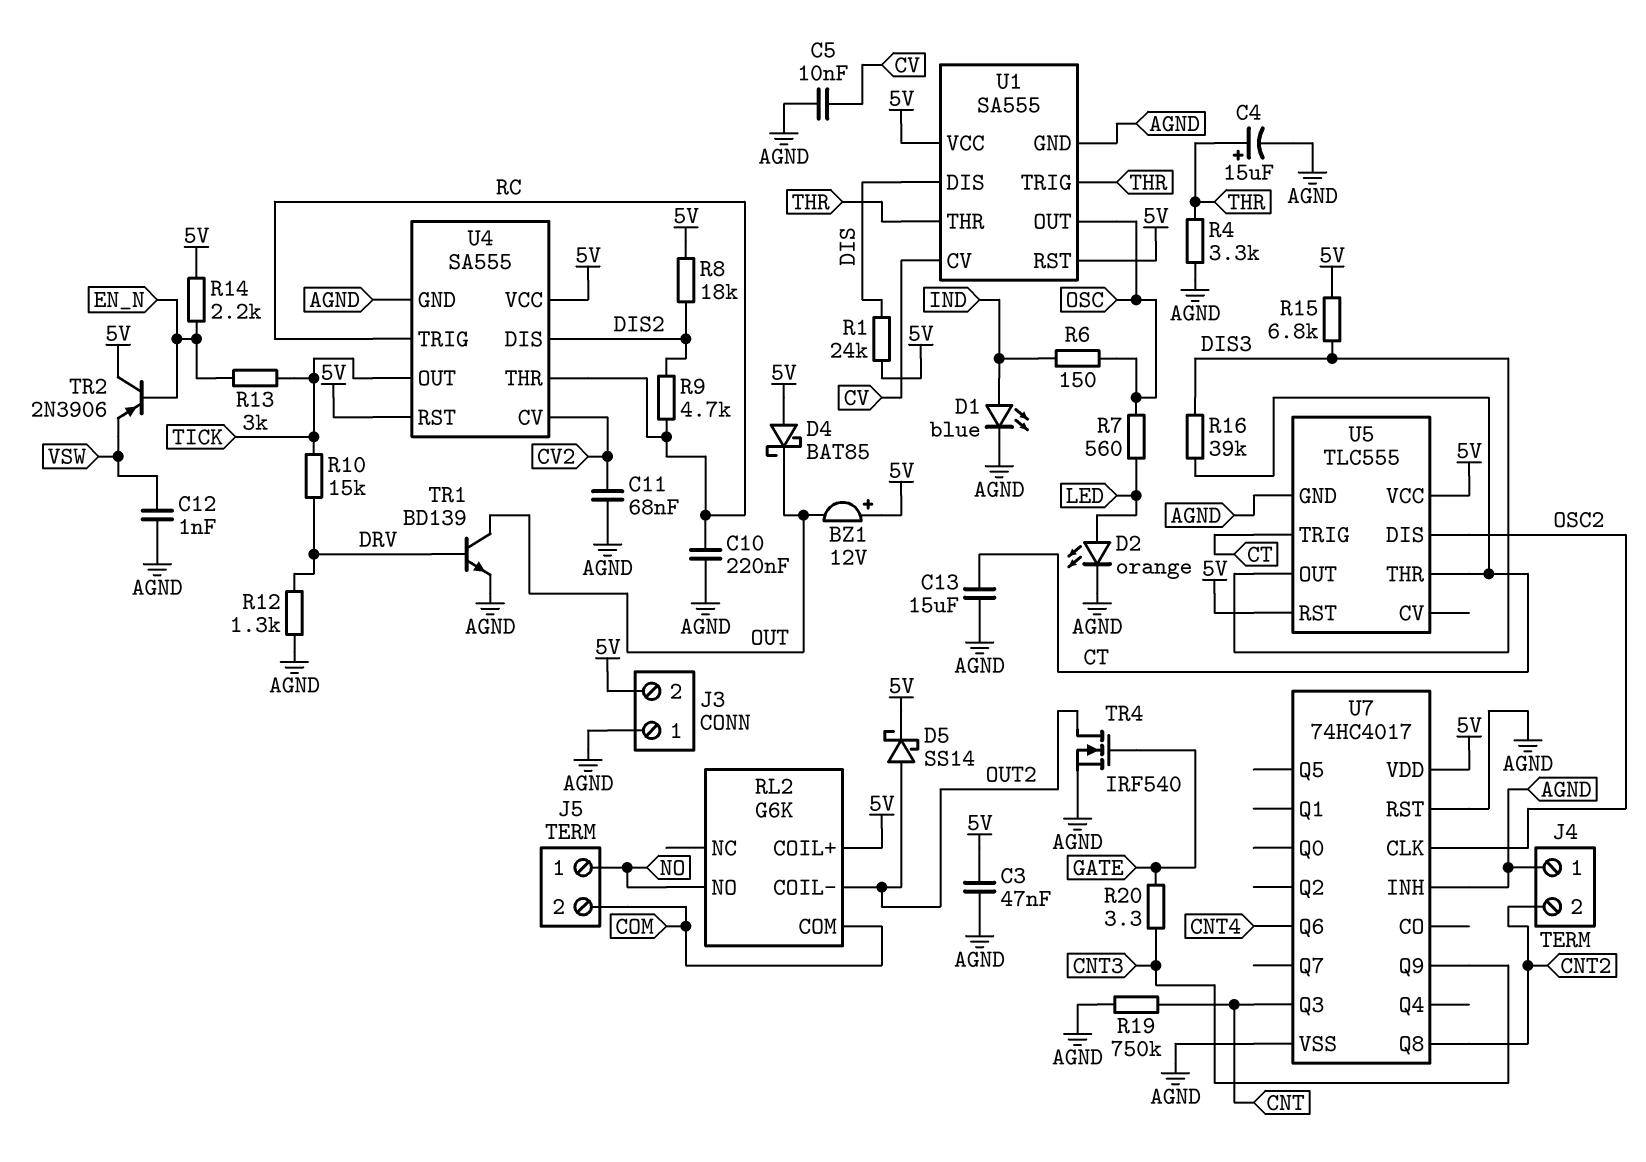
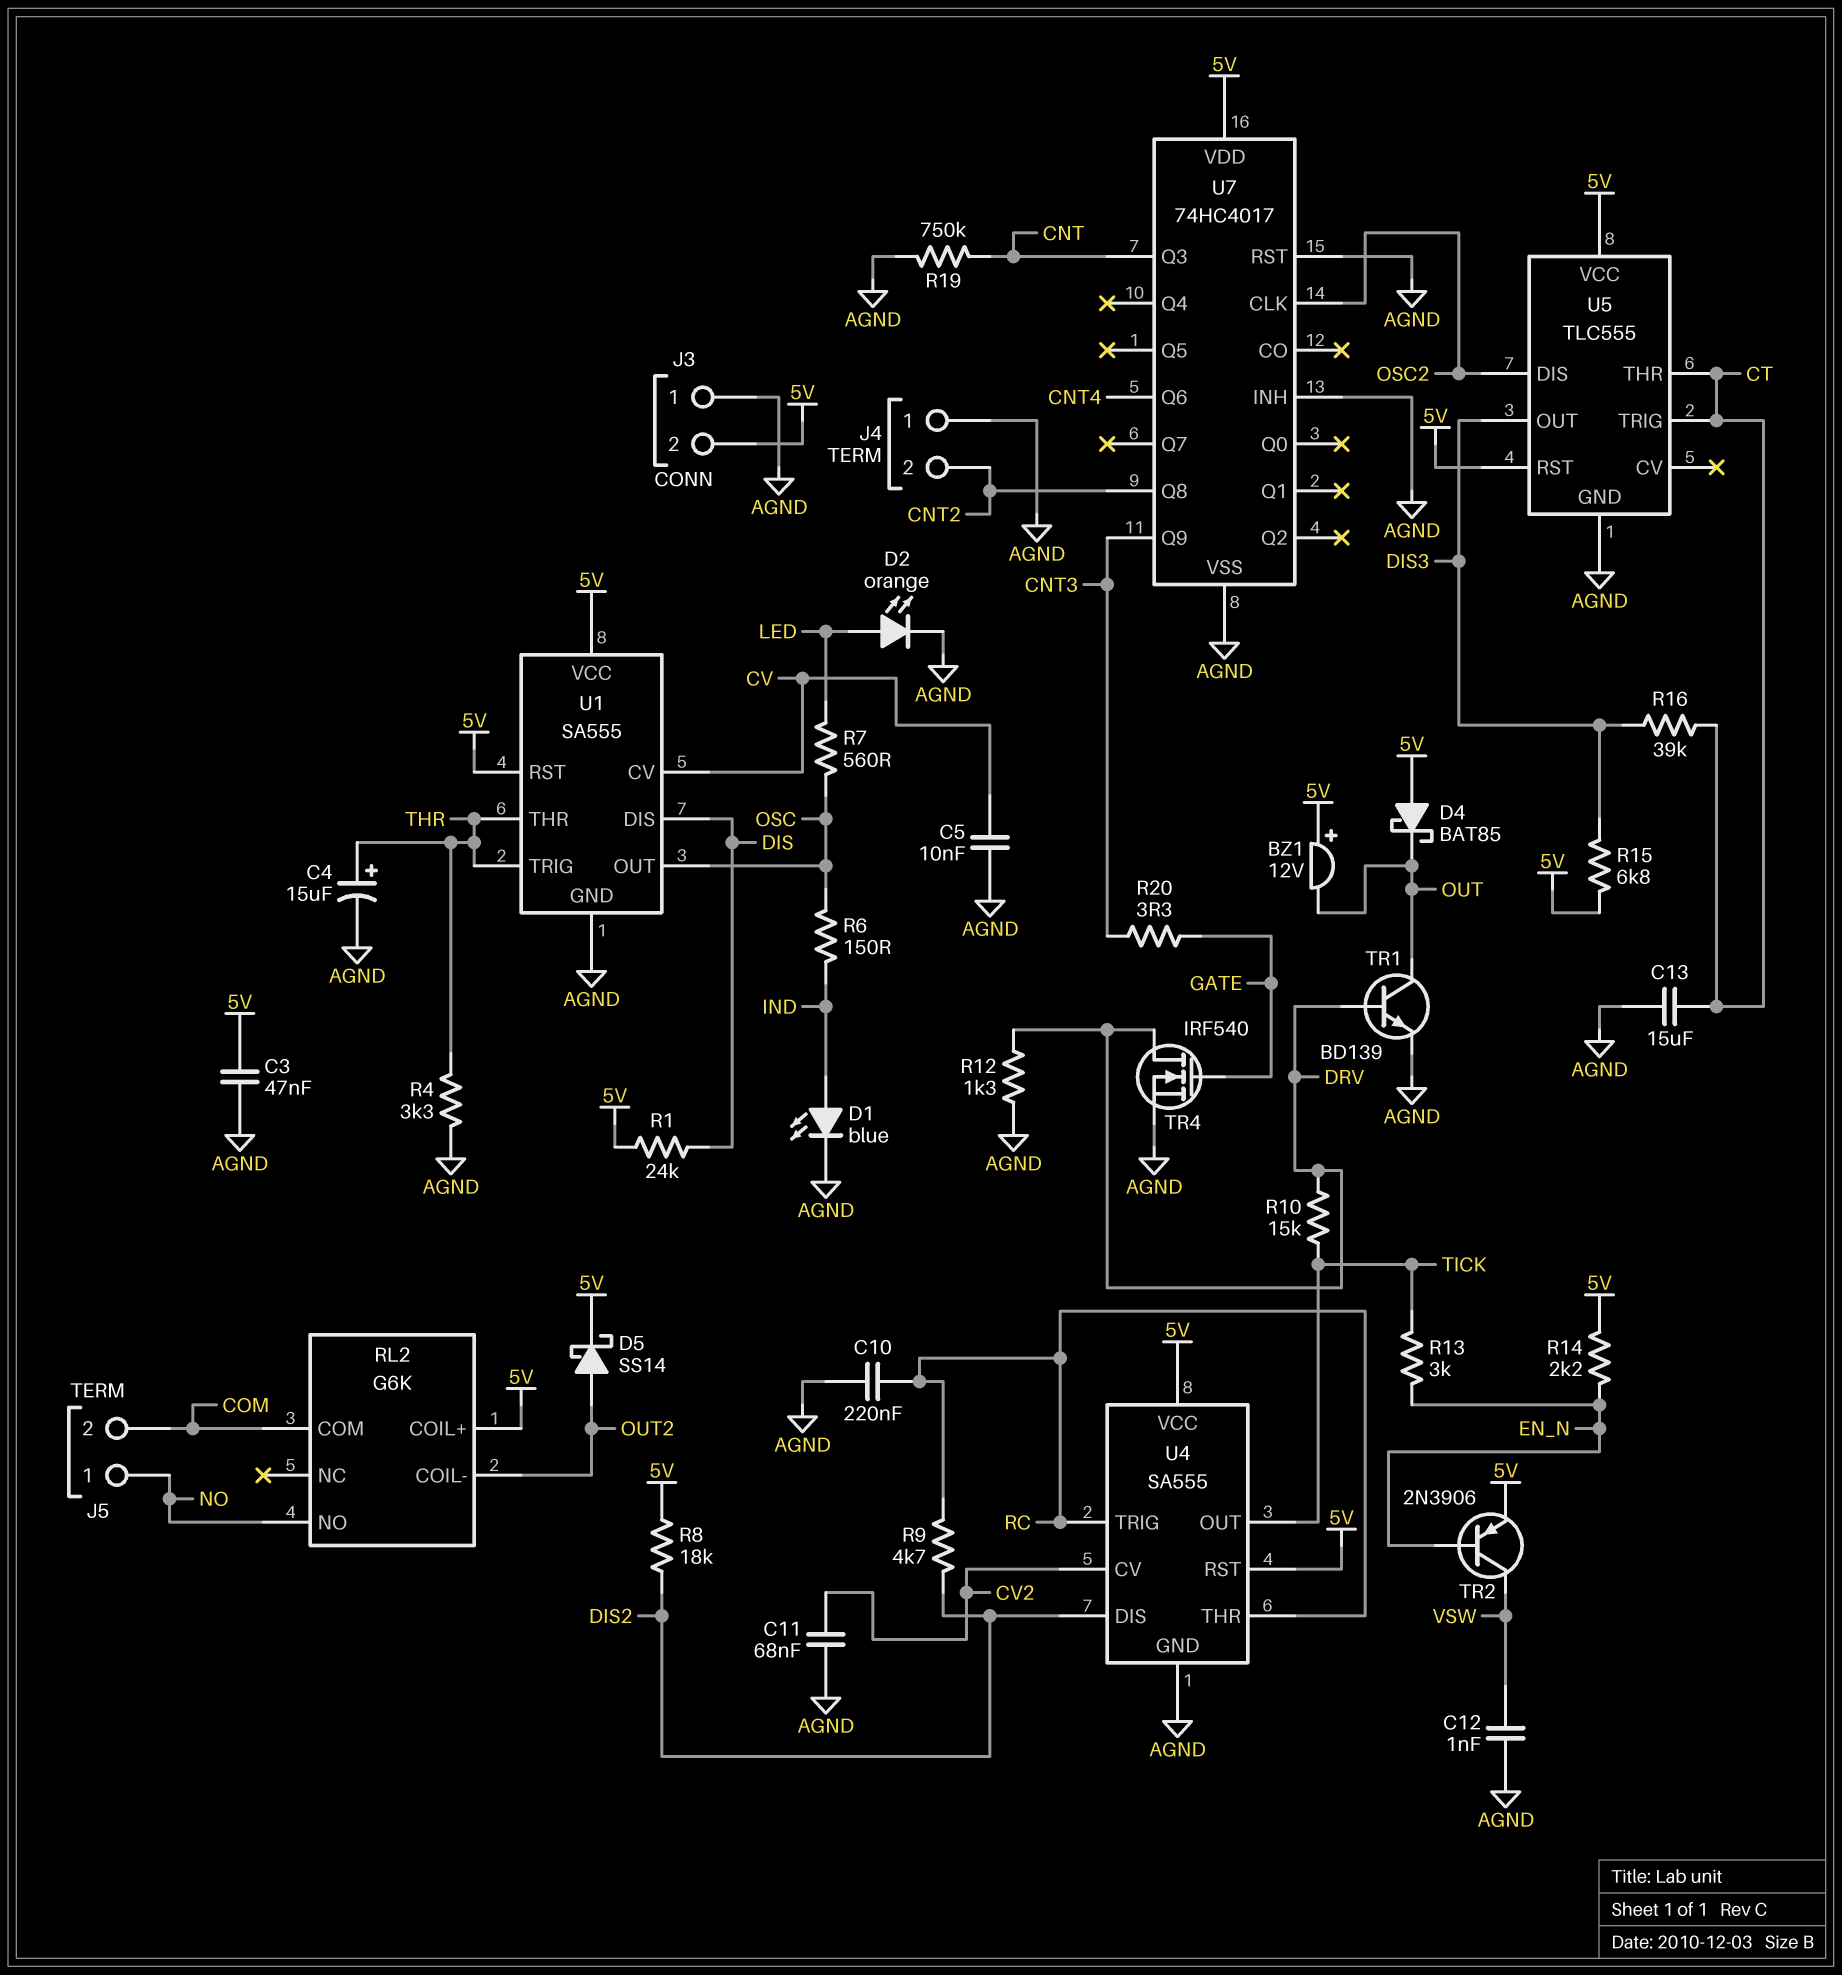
TR2: PNP 2N3906 (B EN_N, C 5V, E VSW) -> PNP 2N3906 (B EN_N, C VSW, E 5V)
TR4: NMOS IRF540 (G GATE, D OUT2, S AGND) -> NMOS IRF540 (G GATE, D DRV, S AGND)

